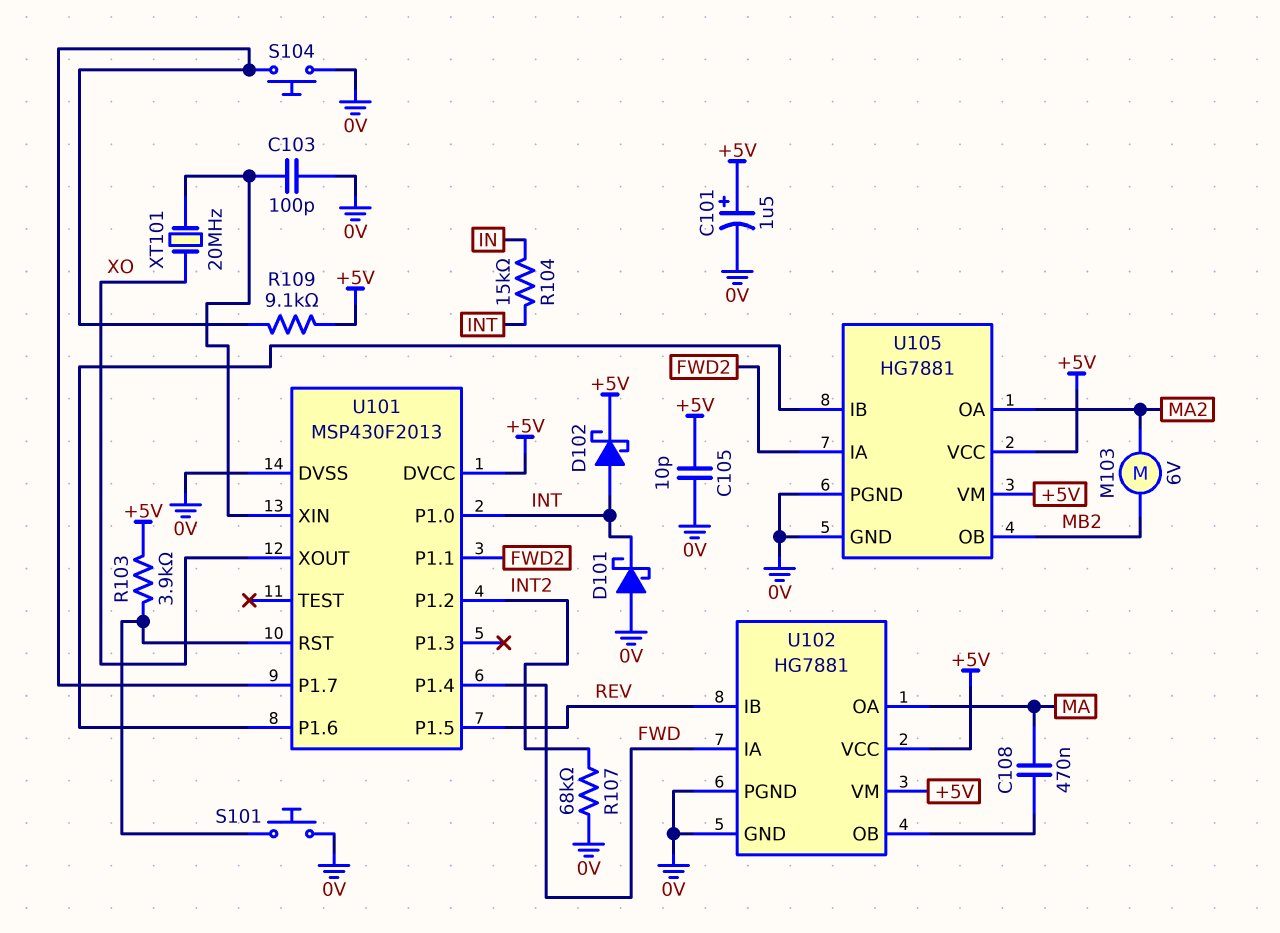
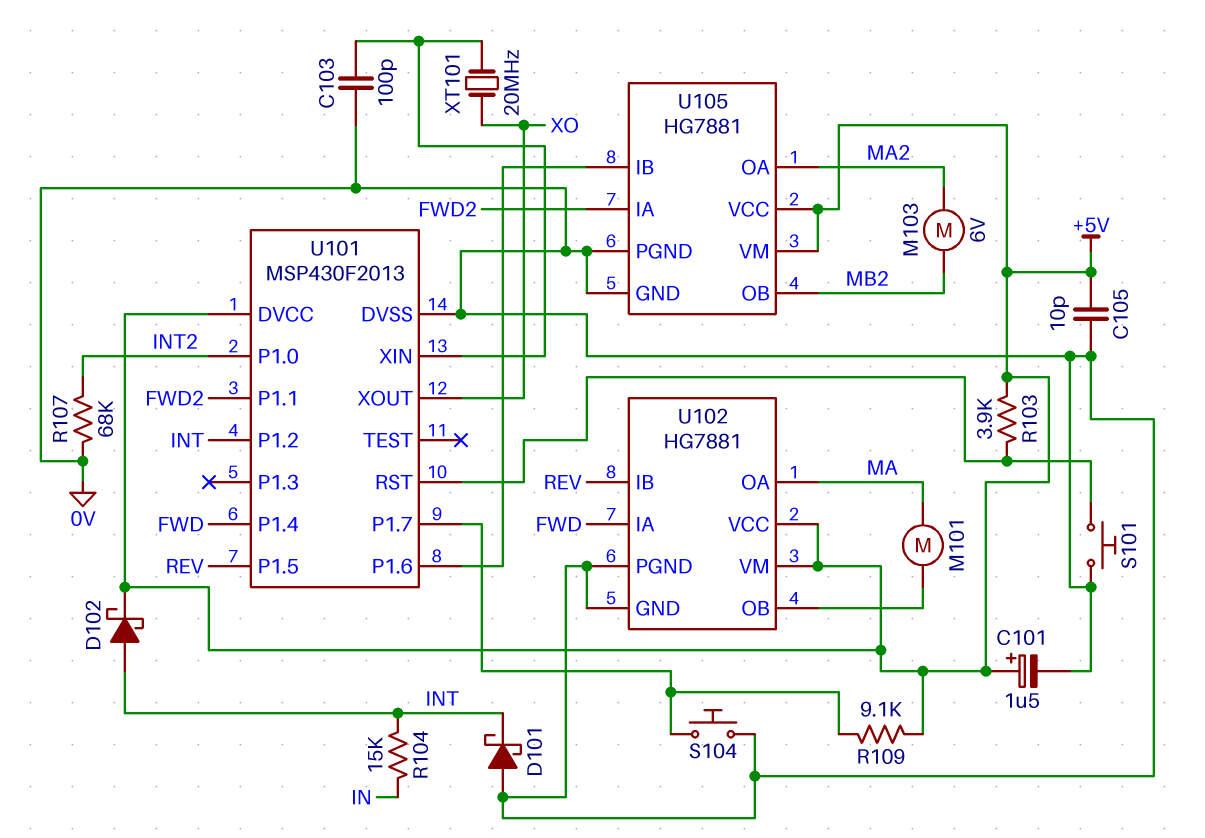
C108: 470nF (MA, U102/OB) -> none
M101: none -> motor (MA, U102/OB)
U101 pin P1.0: INT -> INT2
U101 pin P1.2: INT2 -> INT

